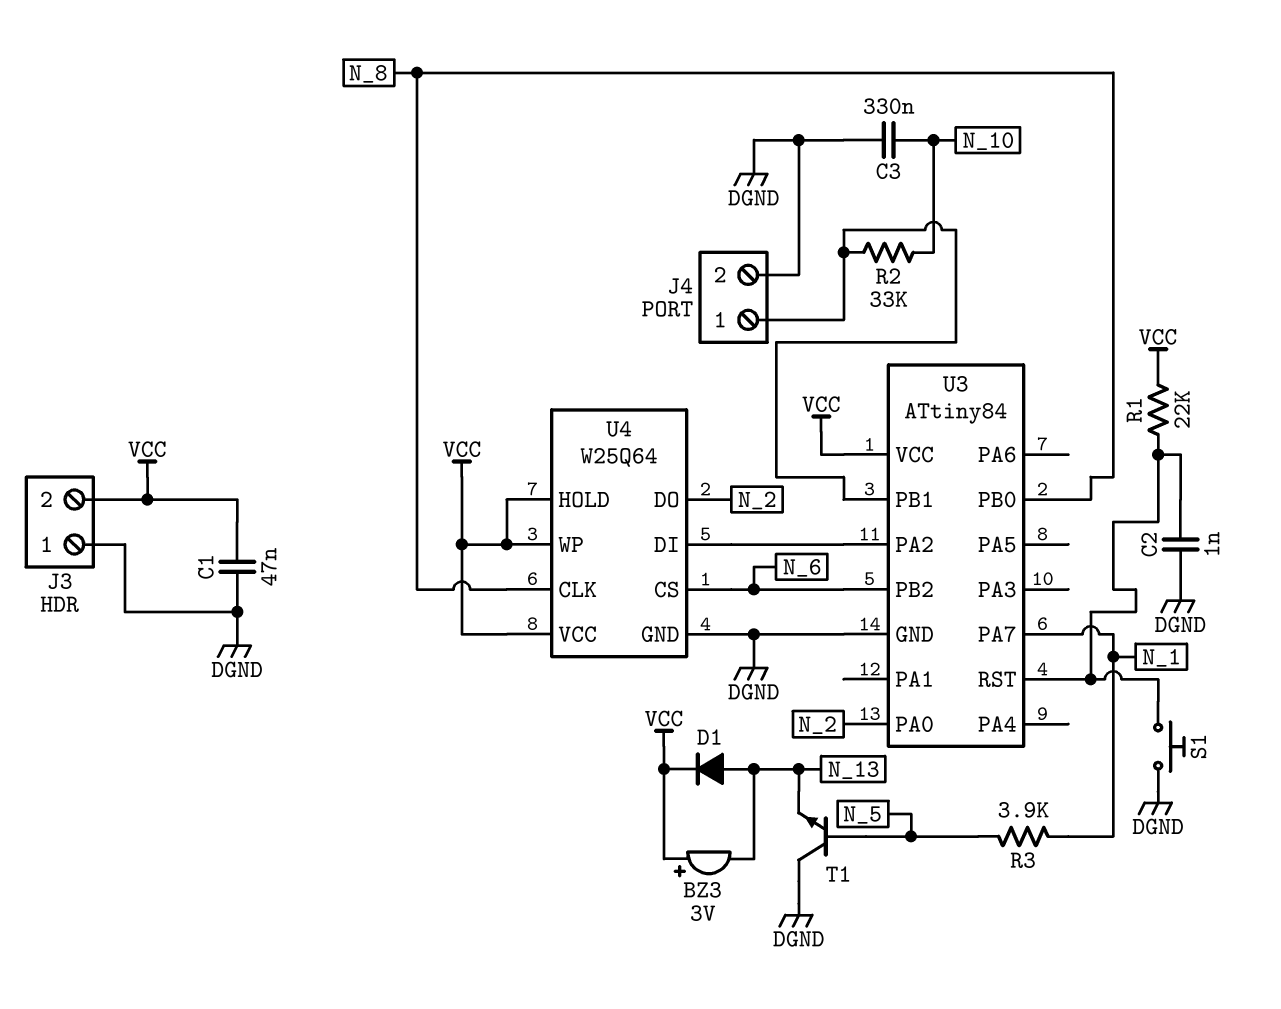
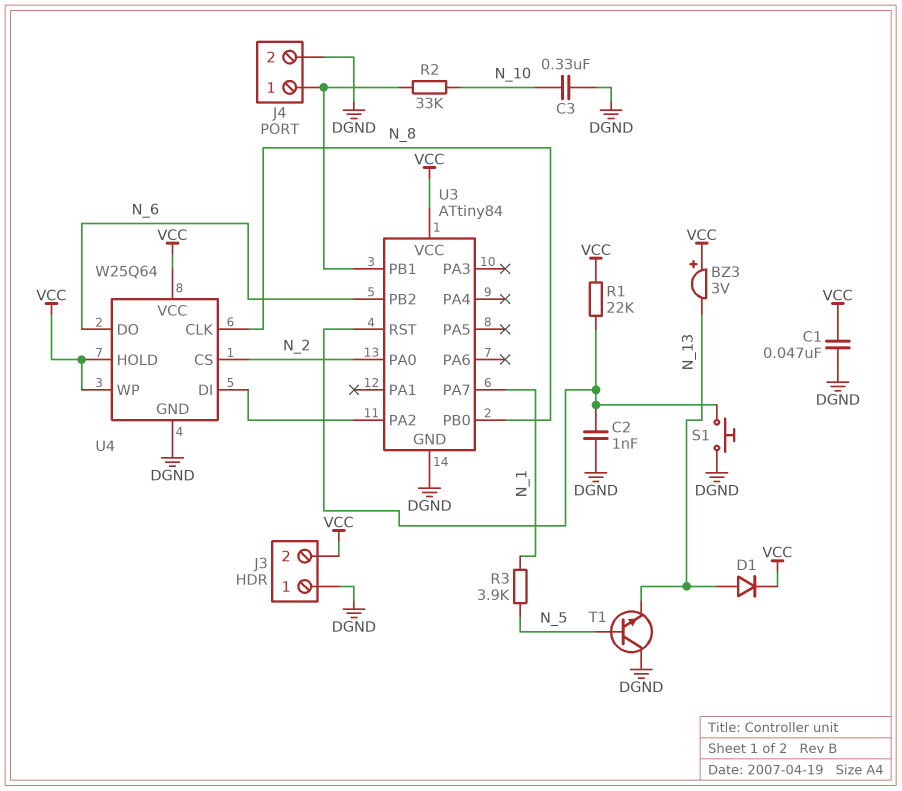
U4 pin CS: N_6 -> N_2
U4 pin DO: N_2 -> N_6

